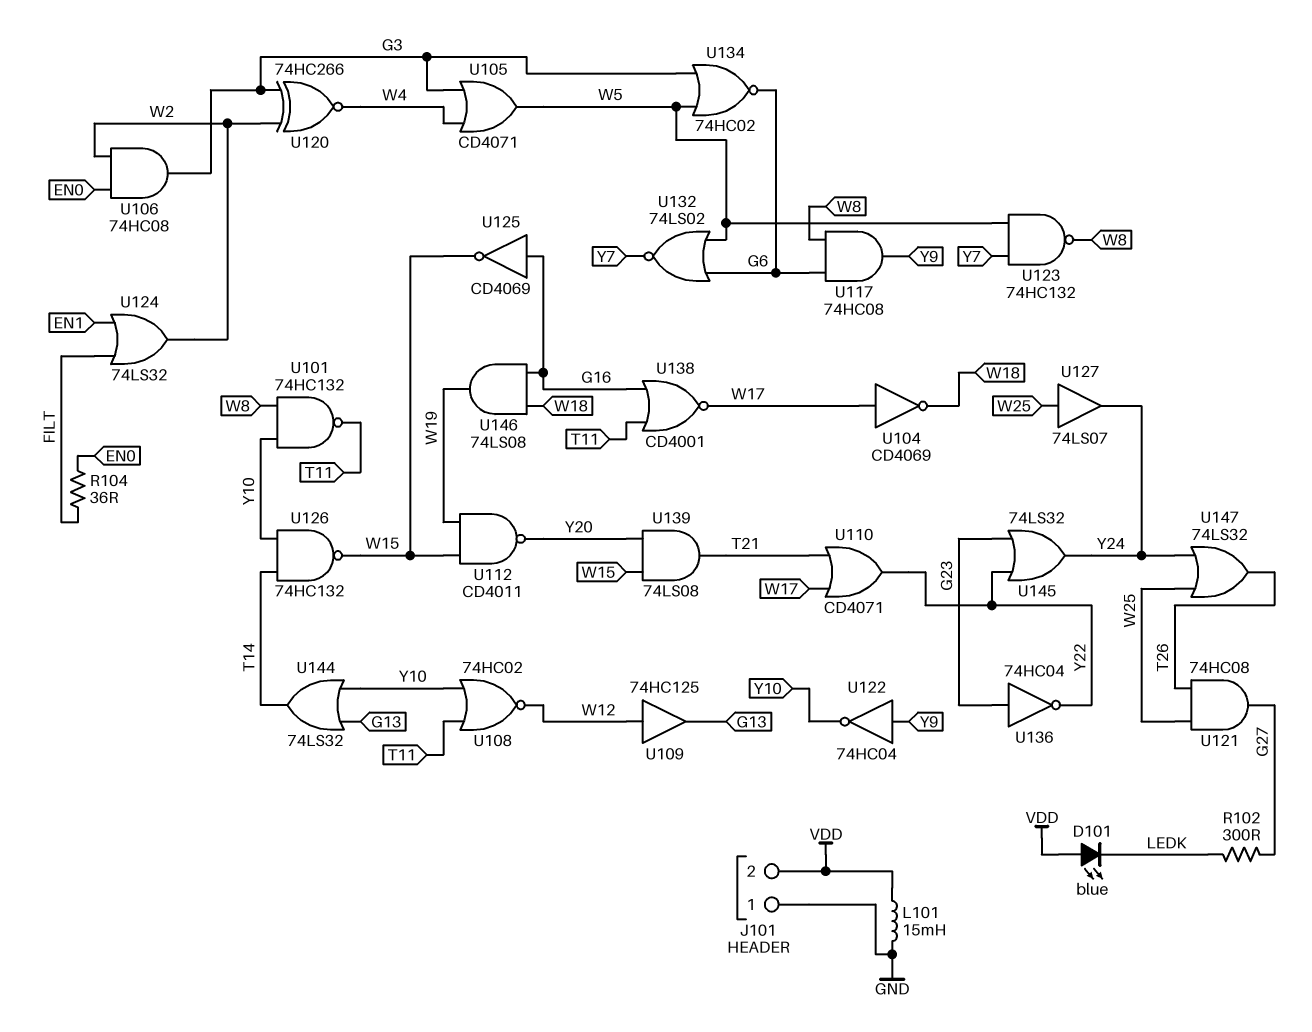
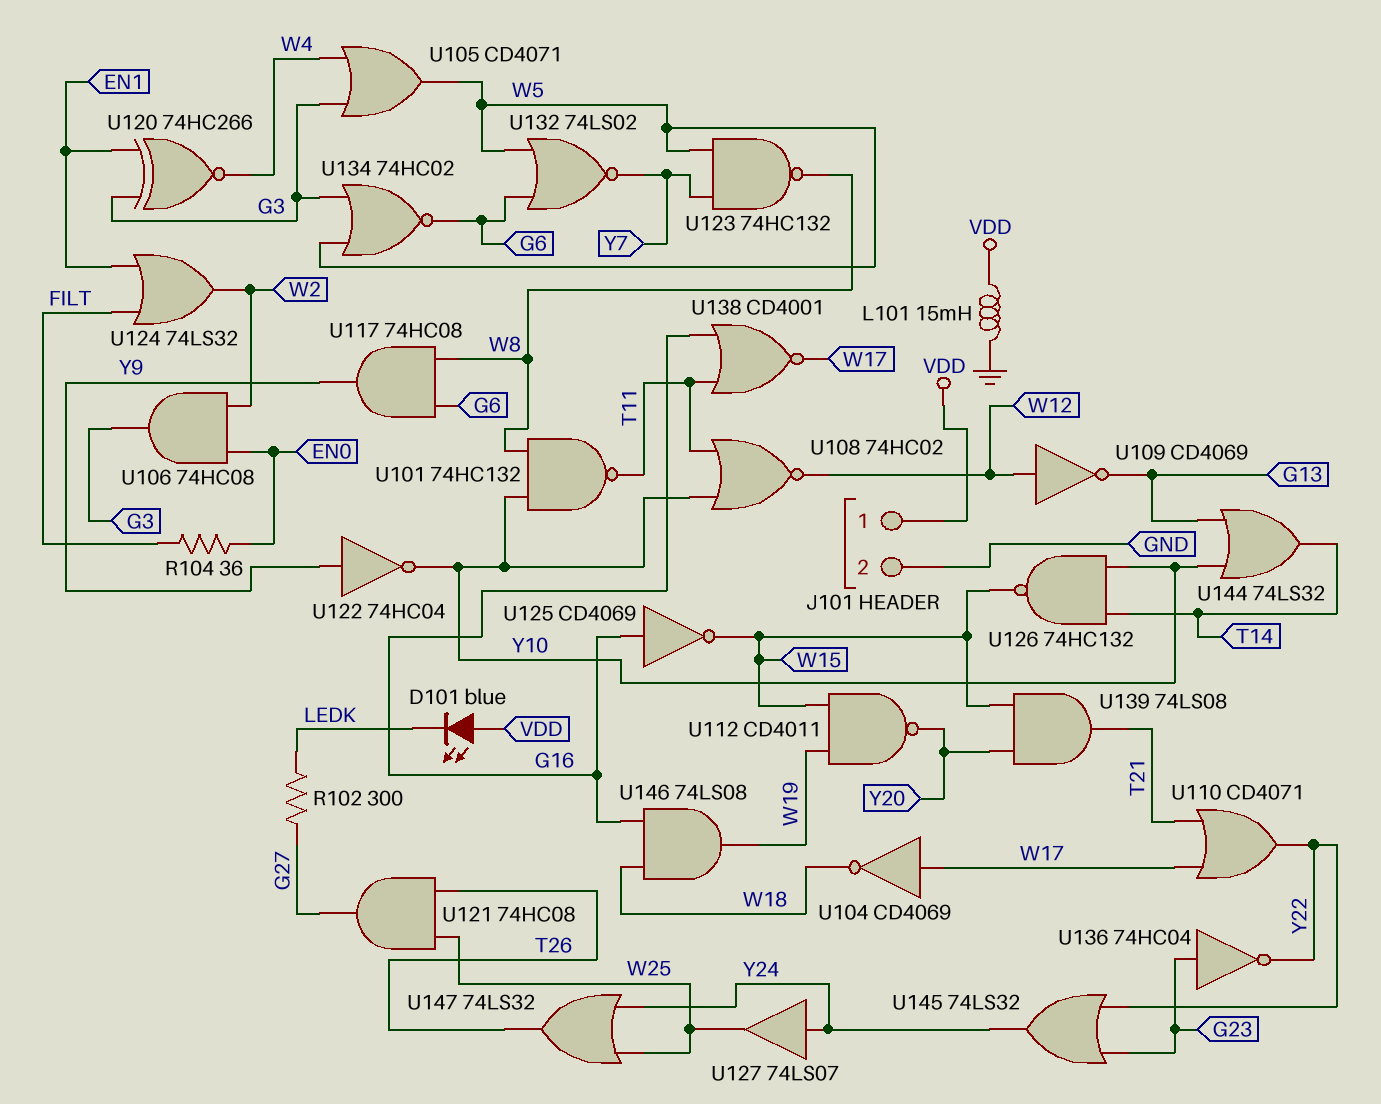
J101 pin 1: GND -> VDD
J101 pin 2: VDD -> GND
U109: buffer 74HC125 (in W12, out G13) -> NOT CD4069 (in W12, out G13)
U120: XNOR 74HC266 (in G3, in W2, out W4) -> XNOR 74HC266 (in EN1, in G3, out W4)
U127: buffer 74LS07 (in W25, out Y24) -> buffer 74LS07 (in Y24, out W25)

